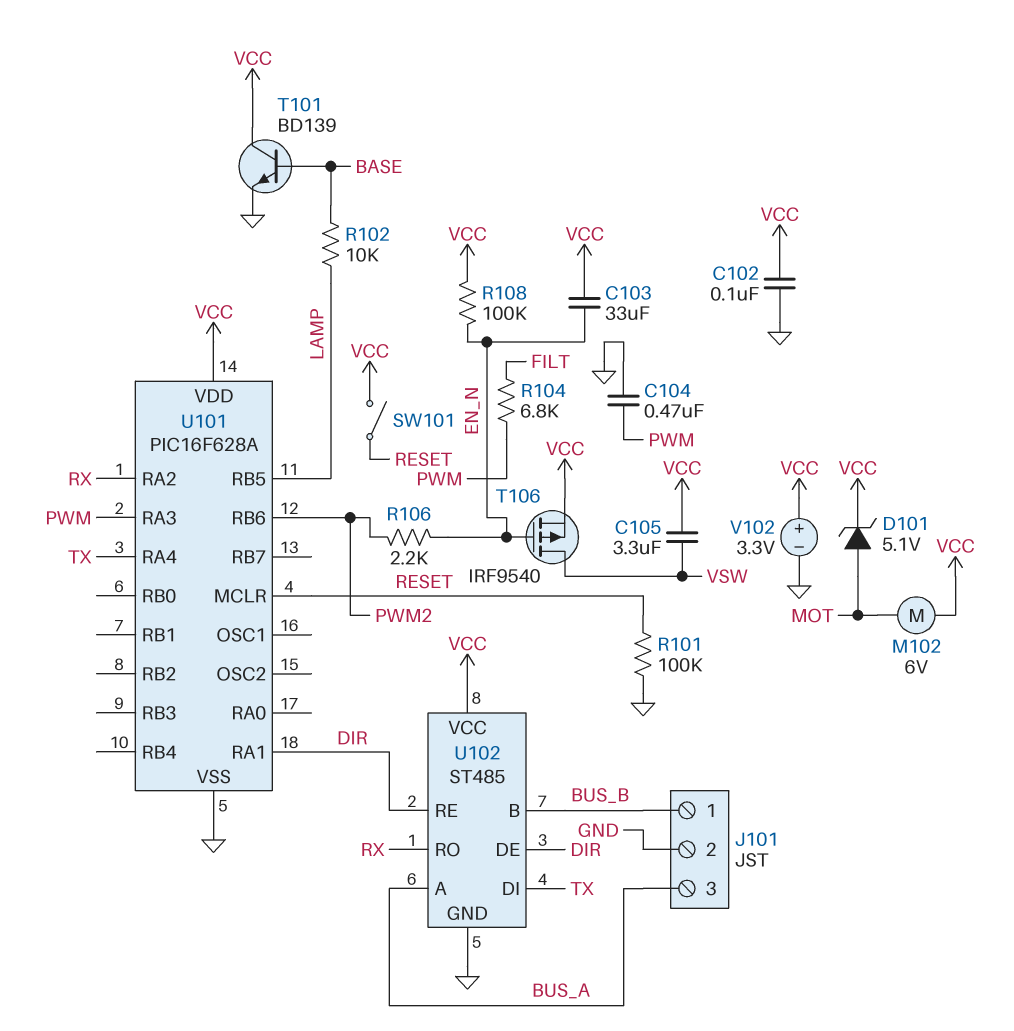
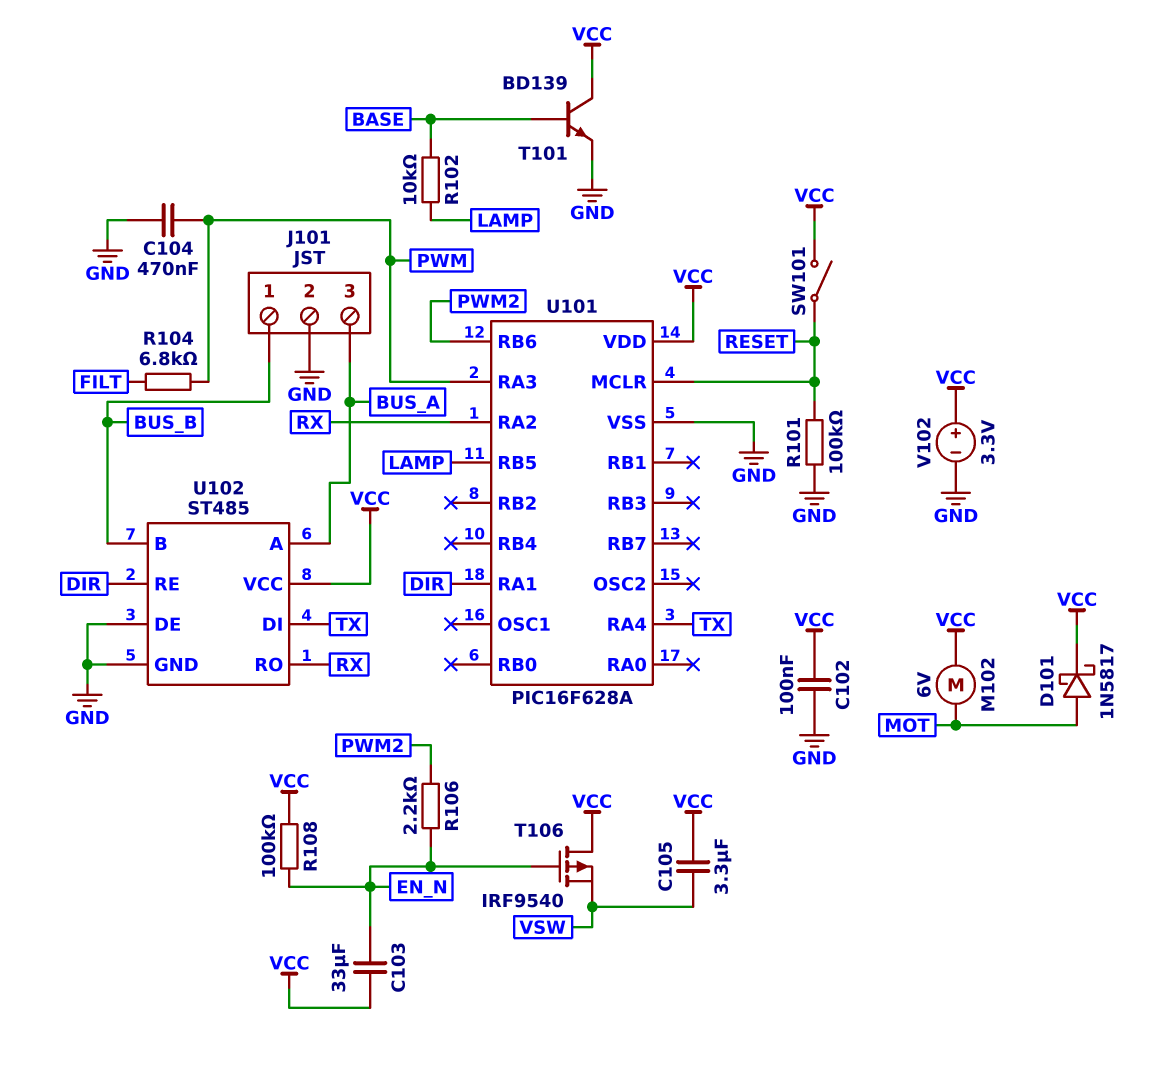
D101: zener 5.1V (A MOT, K VCC) -> schottky 1N5817 (A MOT, K VCC)
T106: PMOS IRF9540 (G EN_N, D VSW, S VCC) -> PMOS IRF9540 (G EN_N, D VCC, S VSW)
U102 pin DE: DIR -> GND

